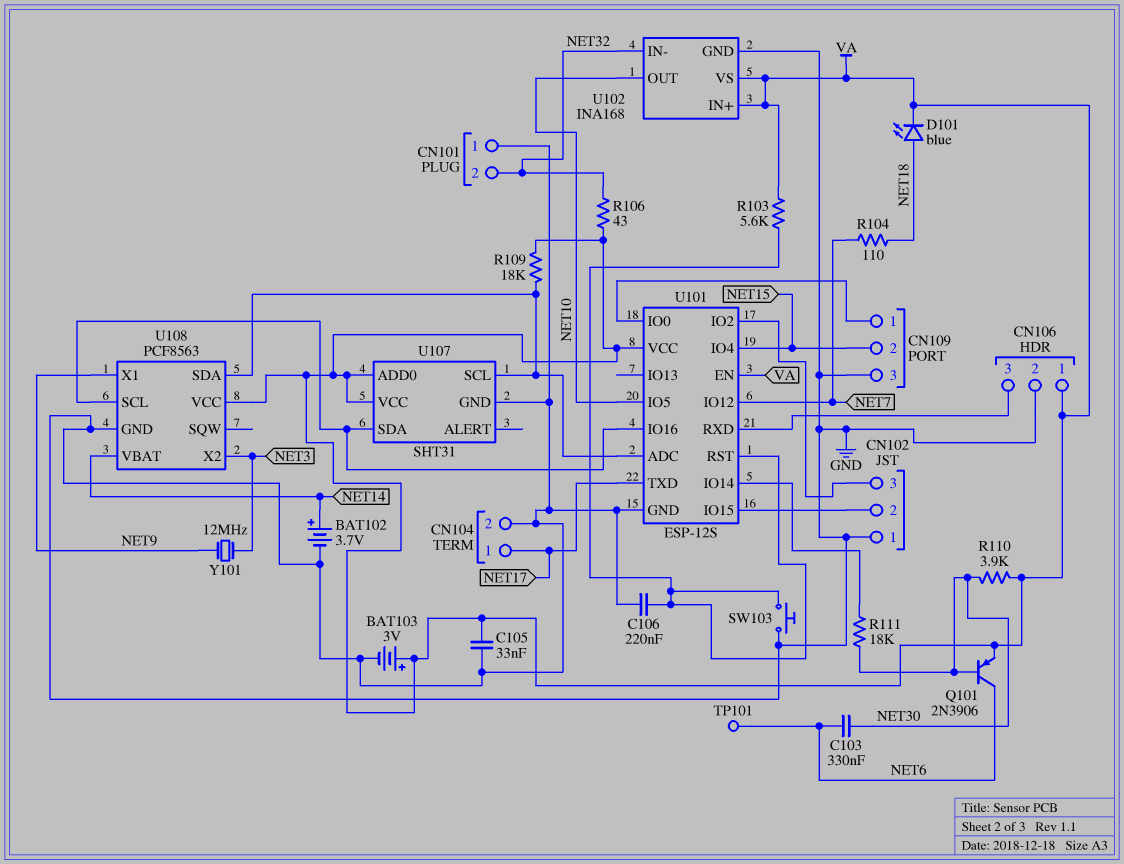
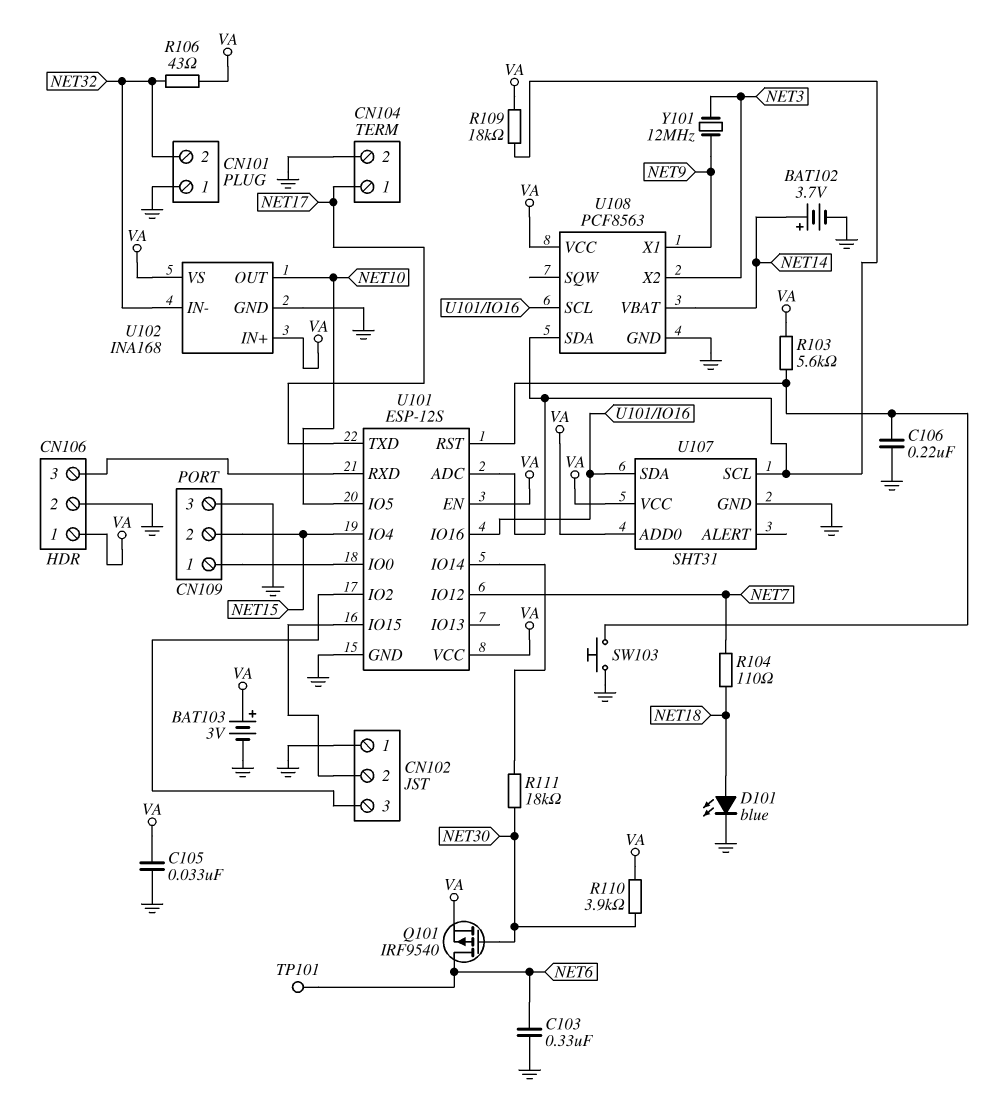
C103: 330nF (NET6, NET30) -> 330nF (GND, NET6)
D101: LED blue (A NET18, K VA) -> LED blue (A NET18, K GND)
Q101: PNP 2N3906 (B NET30, C NET6, E VA) -> PMOS IRF9540 (G NET30, D NET6, S VA)

